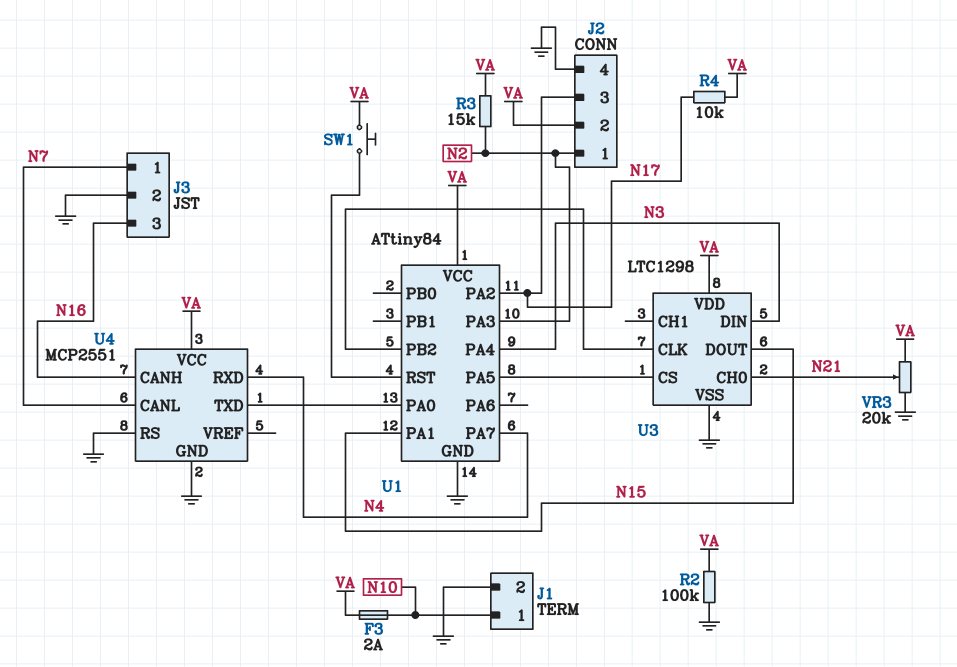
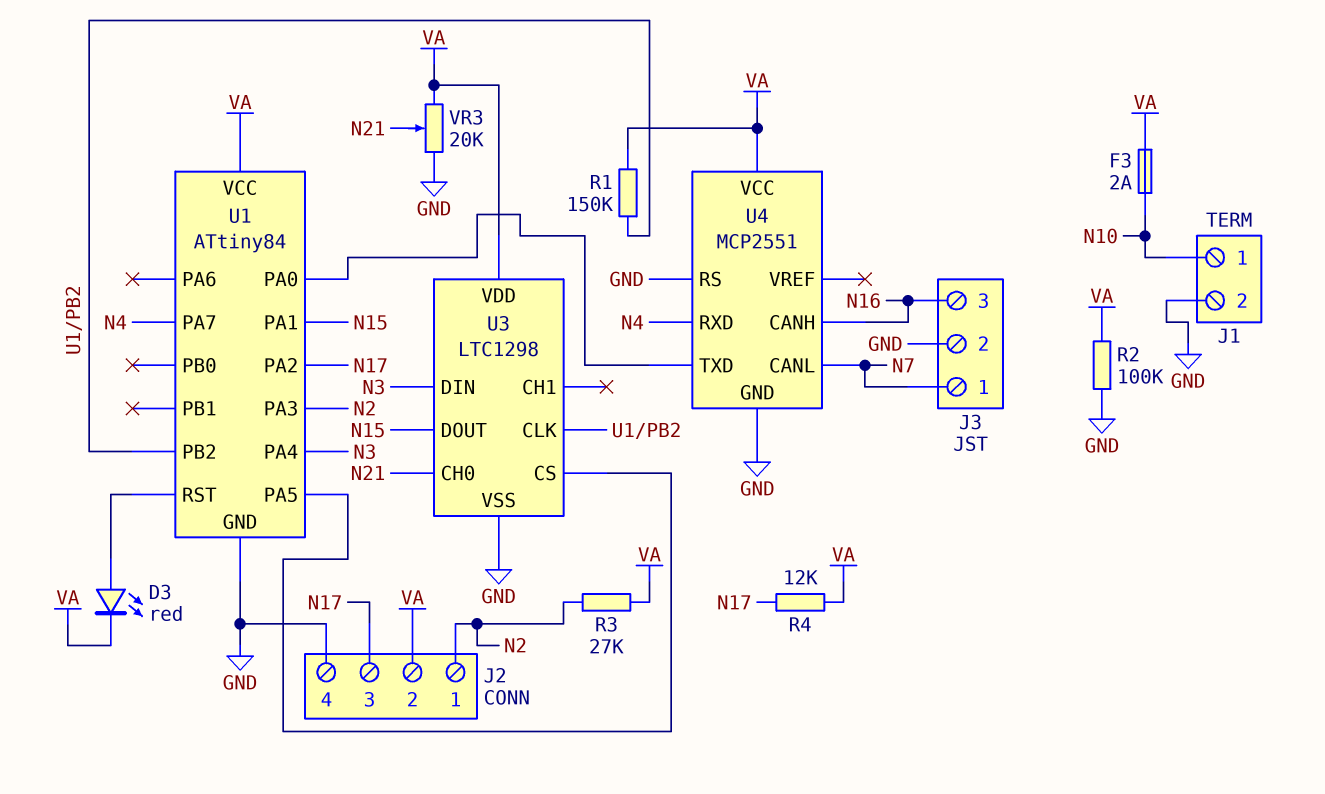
D3: none -> LED red (A U1/RST, K VA)
R1: none -> 150k (U1/PB2, VA)
R3: 15k (N2, VA) -> 27k (N2, VA)
R4: 10k (N17, VA) -> 12k (N17, VA)
SW1: button (U1/RST, VA) -> none

